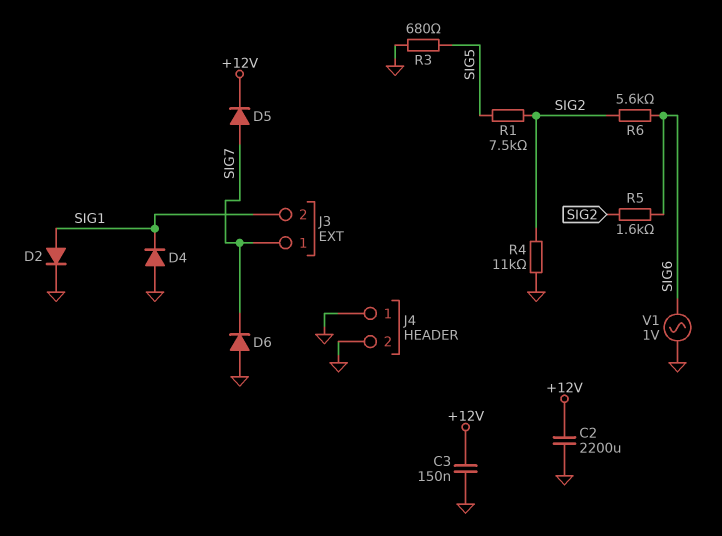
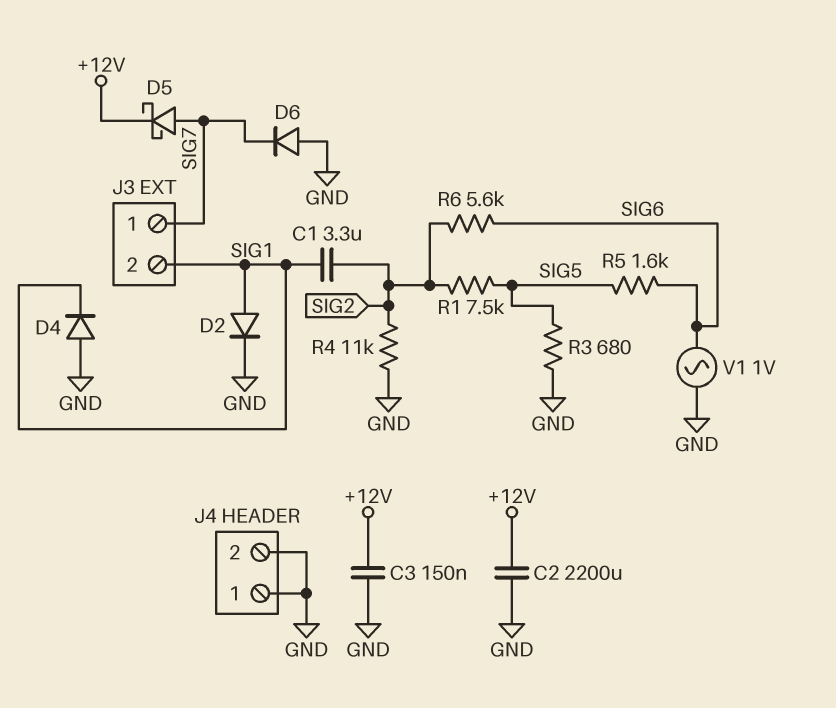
C1: none -> 3.3uF (SIG1, SIG2)
D5: diode (A SIG7, K +12V) -> schottky (A SIG7, K +12V)
R5: 1.6k (SIG2, SIG6) -> 1.6k (SIG5, SIG6)

